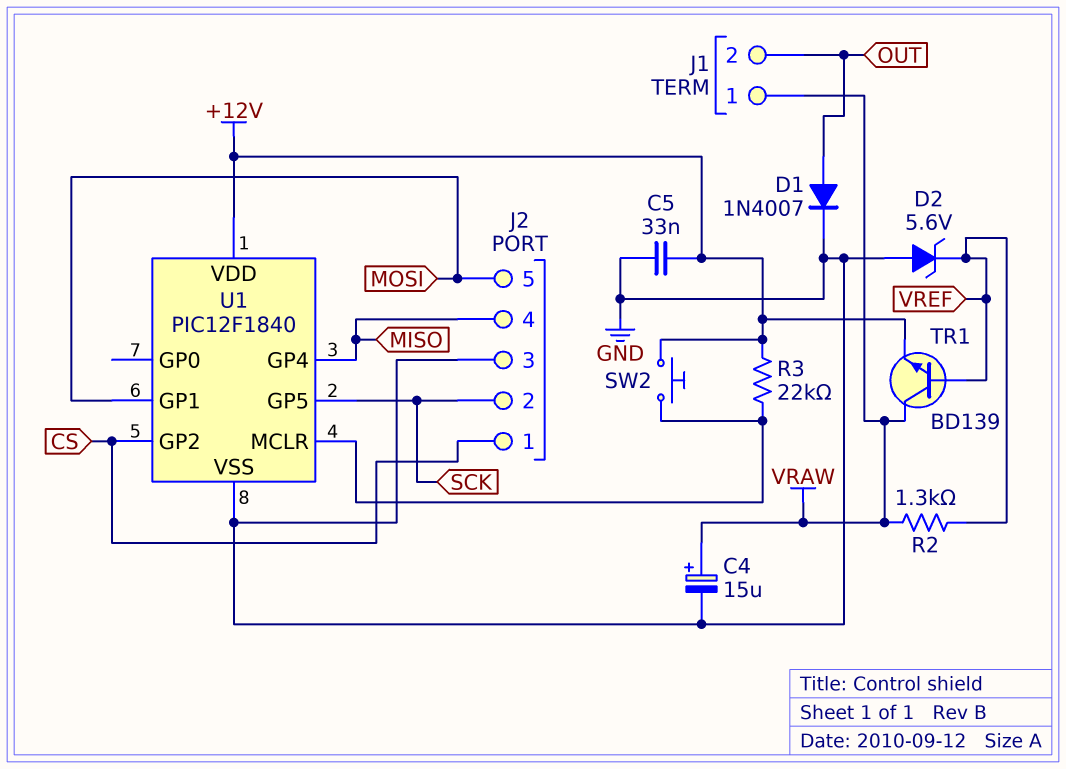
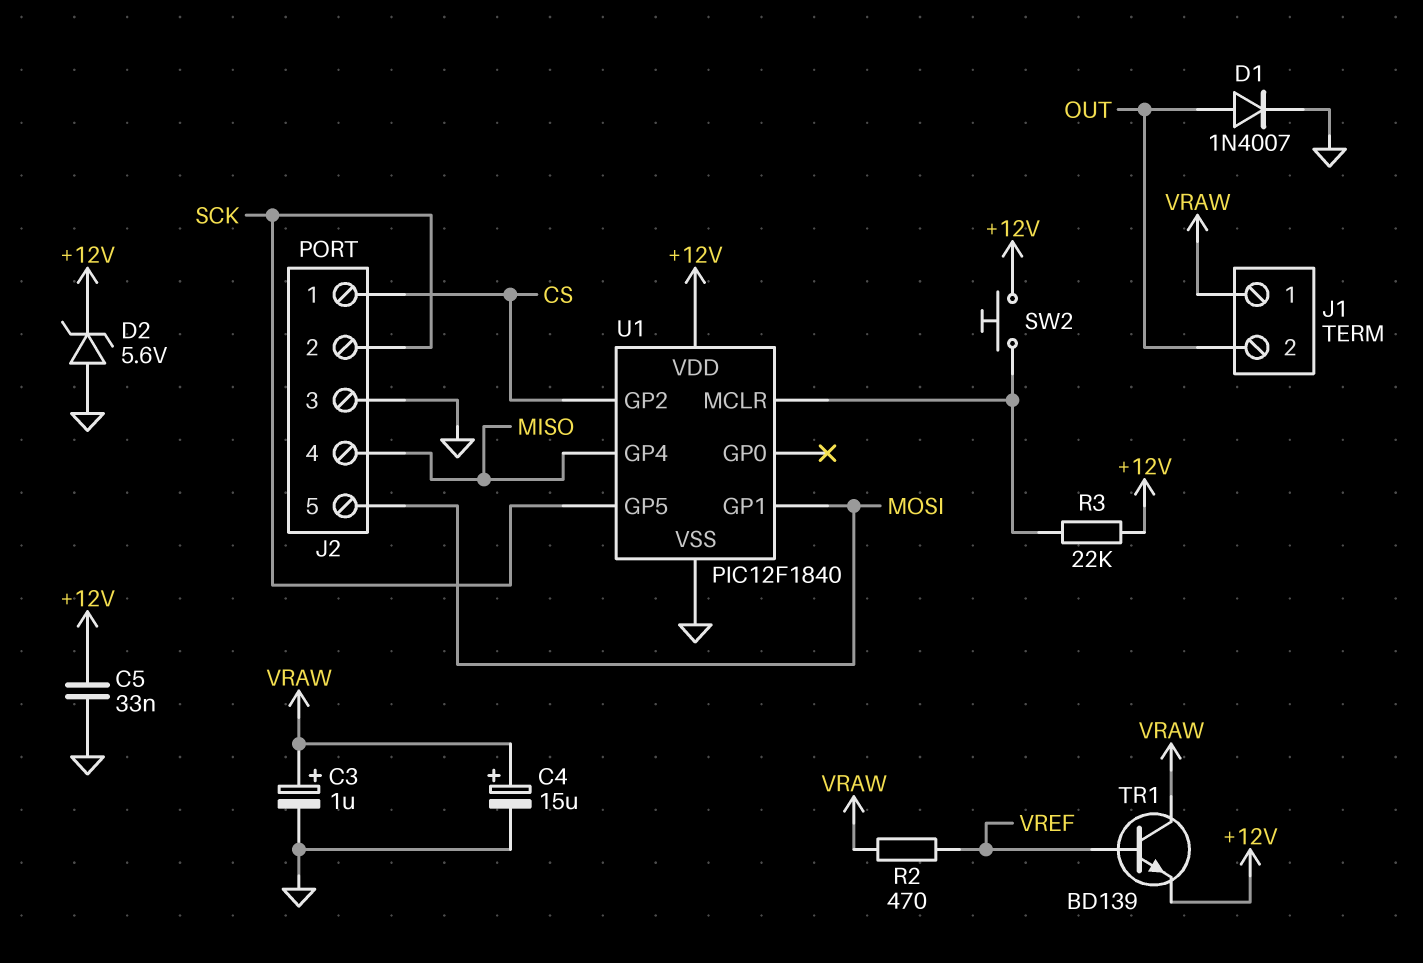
C3: none -> 1uF (plus VRAW, minus GND)
D2: zener 5.6V (A GND, K VREF) -> zener 5.6V (A GND, K +12V)
R2: 1.3k (VRAW, VREF) -> 470 (VRAW, VREF)

